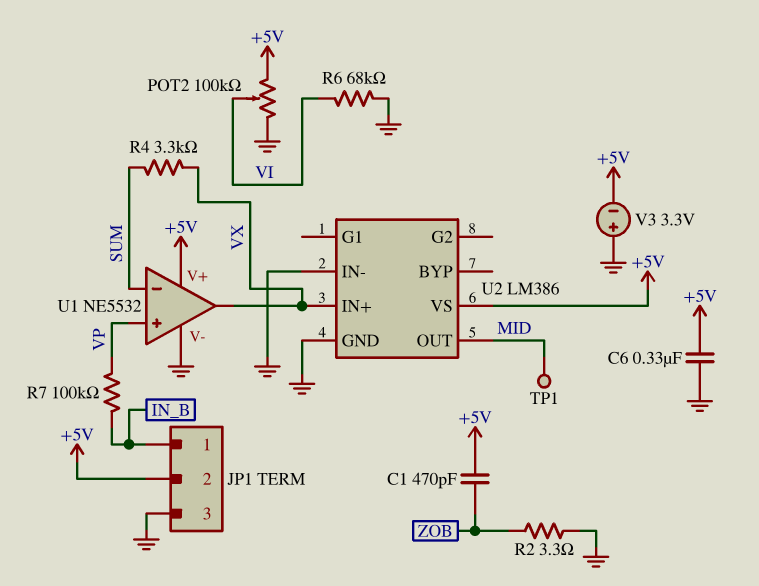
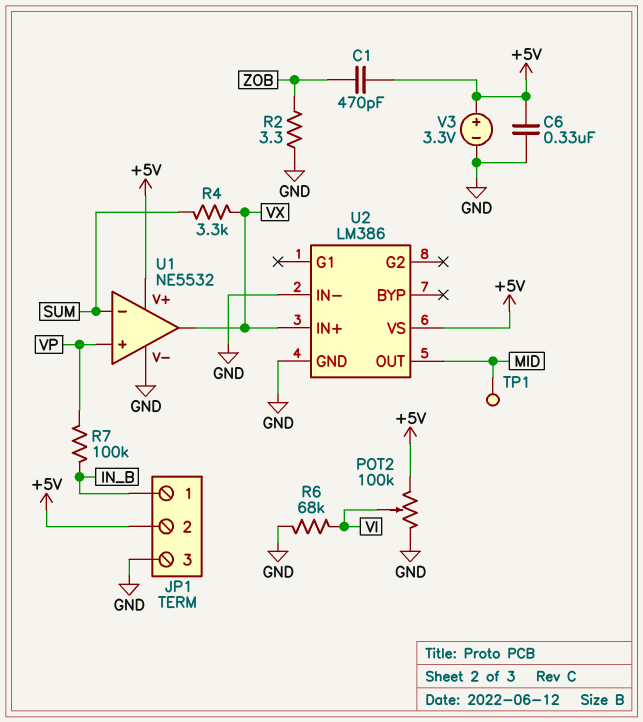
V3: 3.3V (plus GND, minus +5V) -> 3.3V (plus +5V, minus GND)

